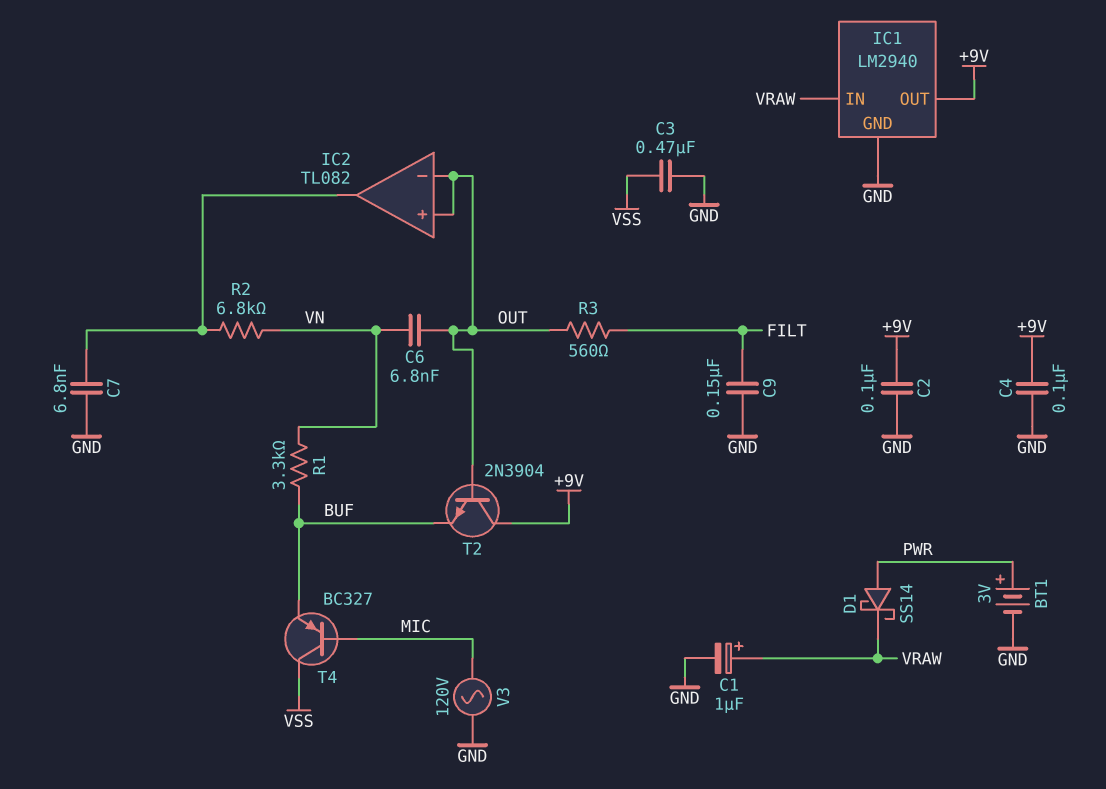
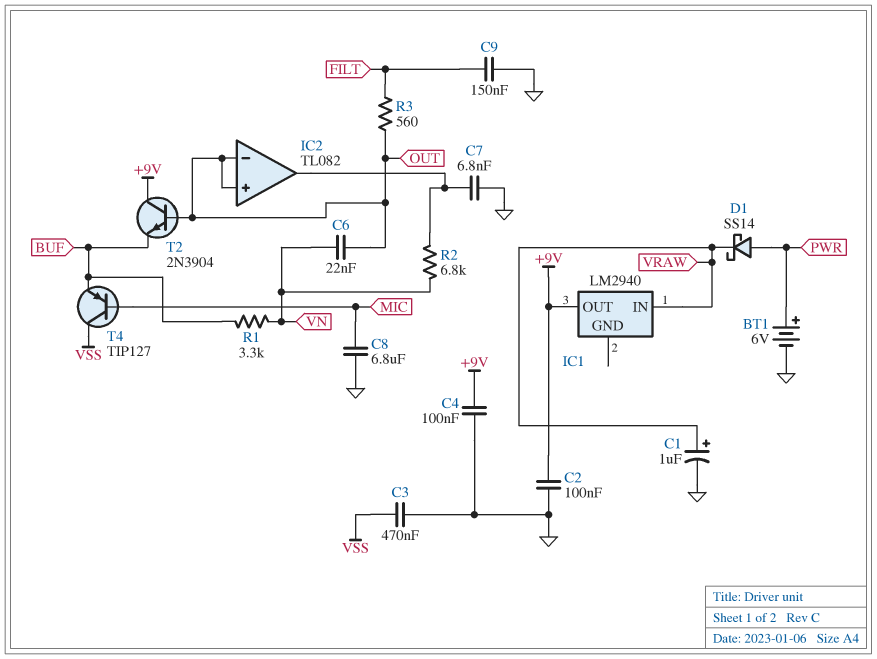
BT1: 3V (plus PWR, minus GND) -> 6V (plus PWR, minus GND)
C6: 6.8nF (OUT, VN) -> 22nF (OUT, VN)
C8: none -> 6.8uF (GND, MIC)
IC1 pin GND: GND -> none
T4: PNP BC327 (B MIC, C VSS, E BUF) -> PNP TIP127 (B MIC, C VSS, E BUF)
V3: AC 120V (GND, MIC) -> none

